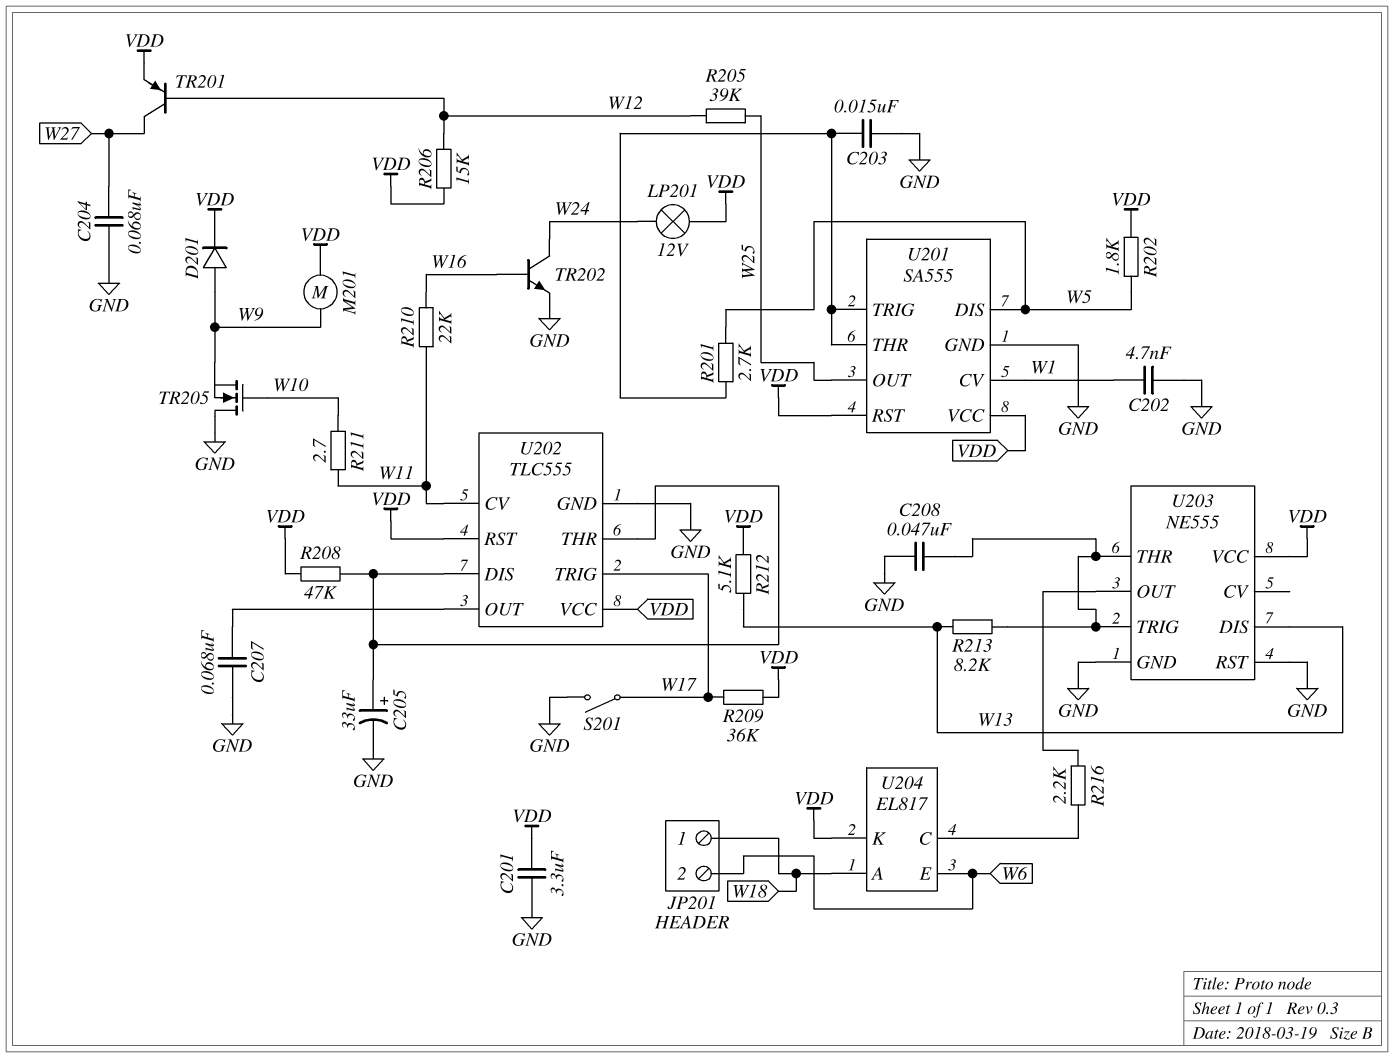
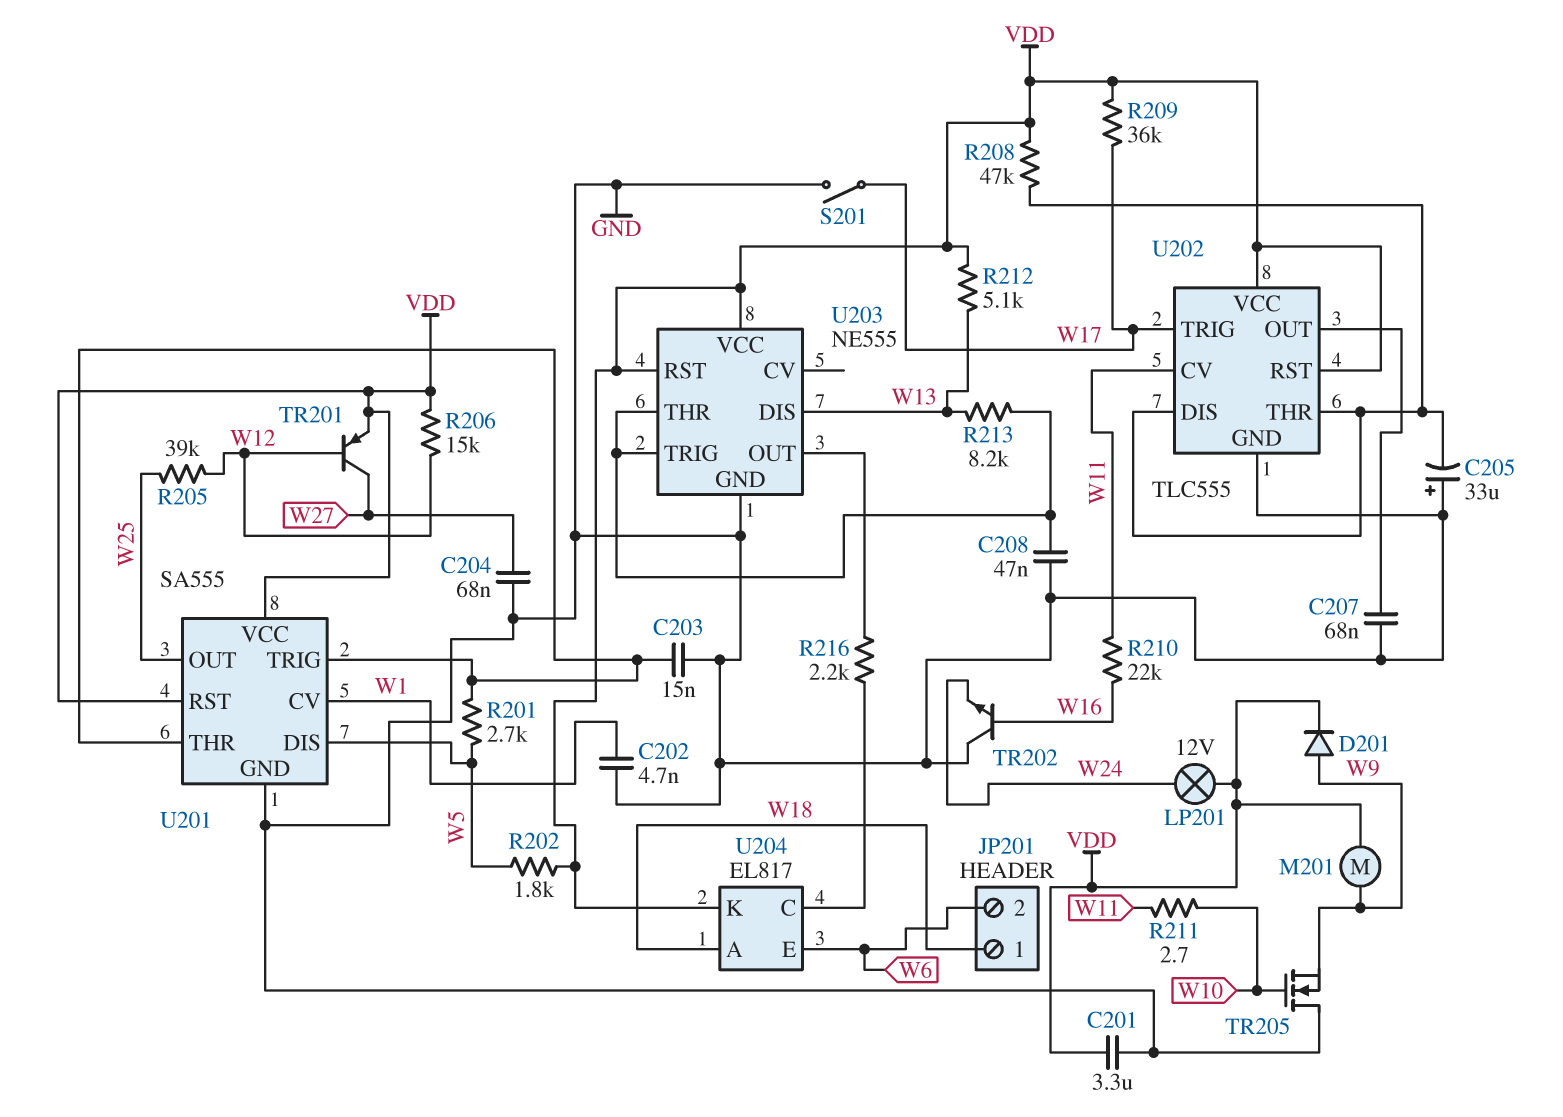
C205: 33uF (plus U202/DIS, minus GND) -> 33uF (plus GND, minus U202/DIS)
TR202: NPN (B W16, C W24, E GND) -> NPN (B W16, C GND, E W24)
U203 pin RST: GND -> VDD

